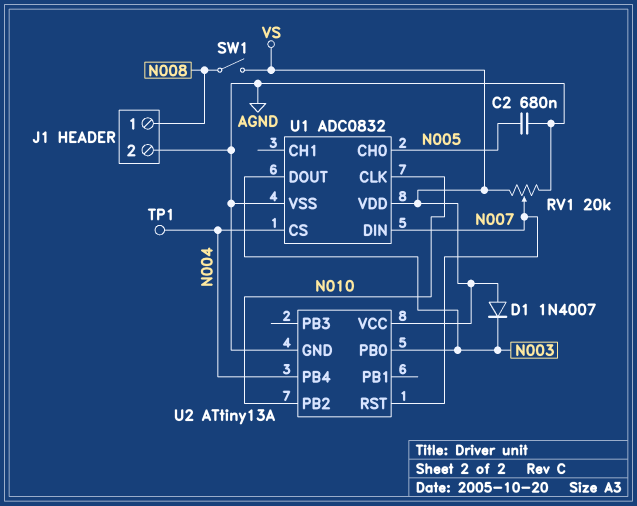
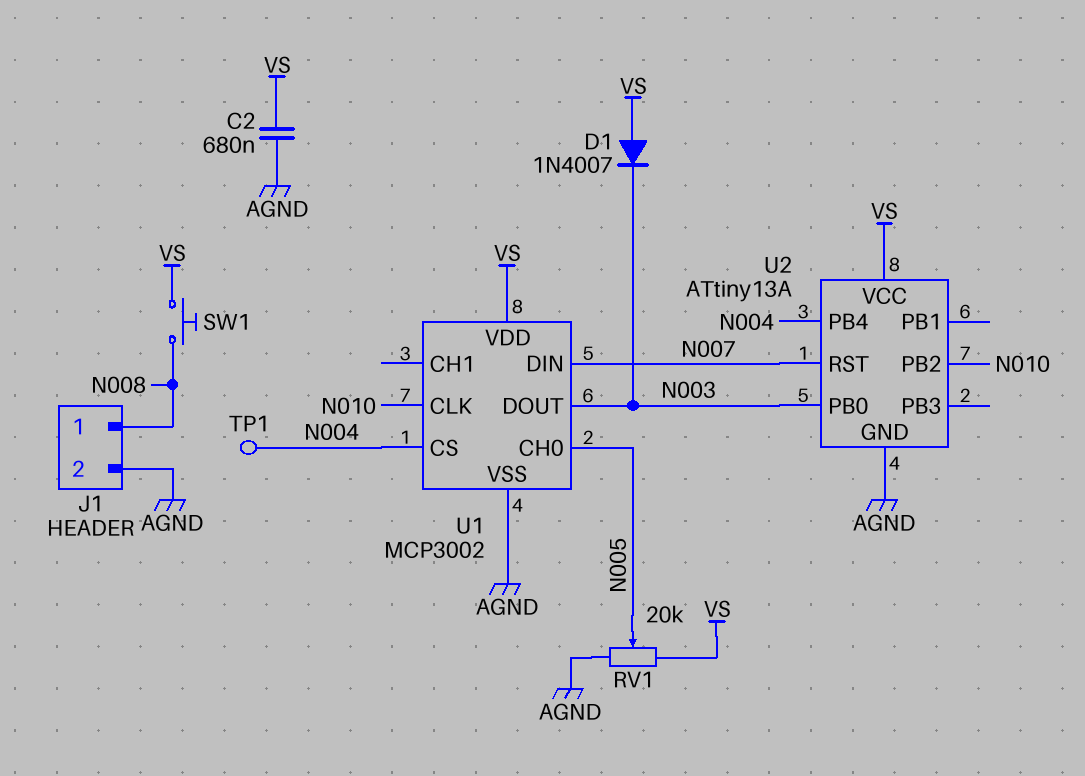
C2: 680nF (AGND, N005) -> 680nF (AGND, VS)
RV1: 20k (AGND, VS, wiper N007) -> 20k (AGND, VS, wiper N005)
SW1: switch (N008, VS) -> button (N008, VS)
U1: ADC0832 -> MCP3002

